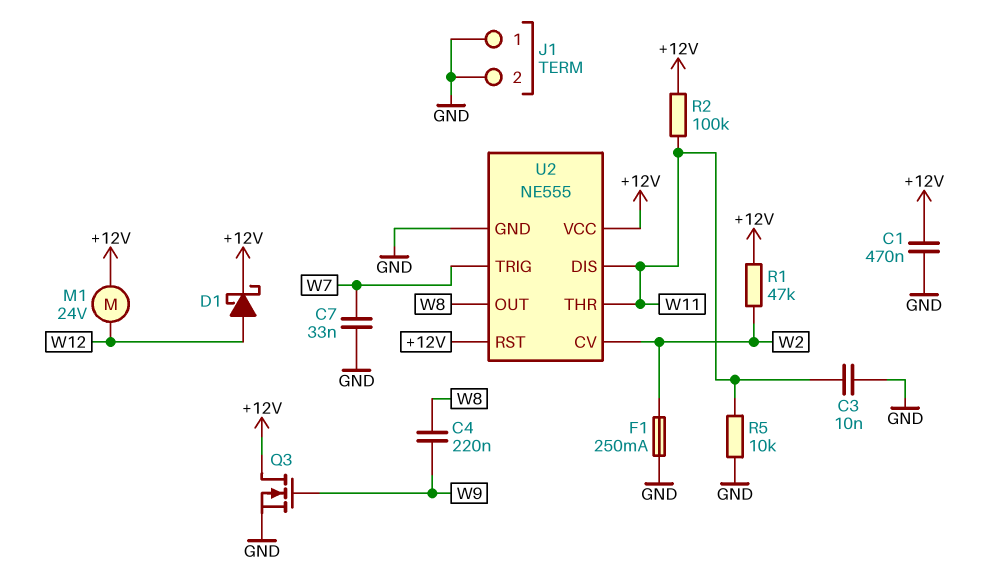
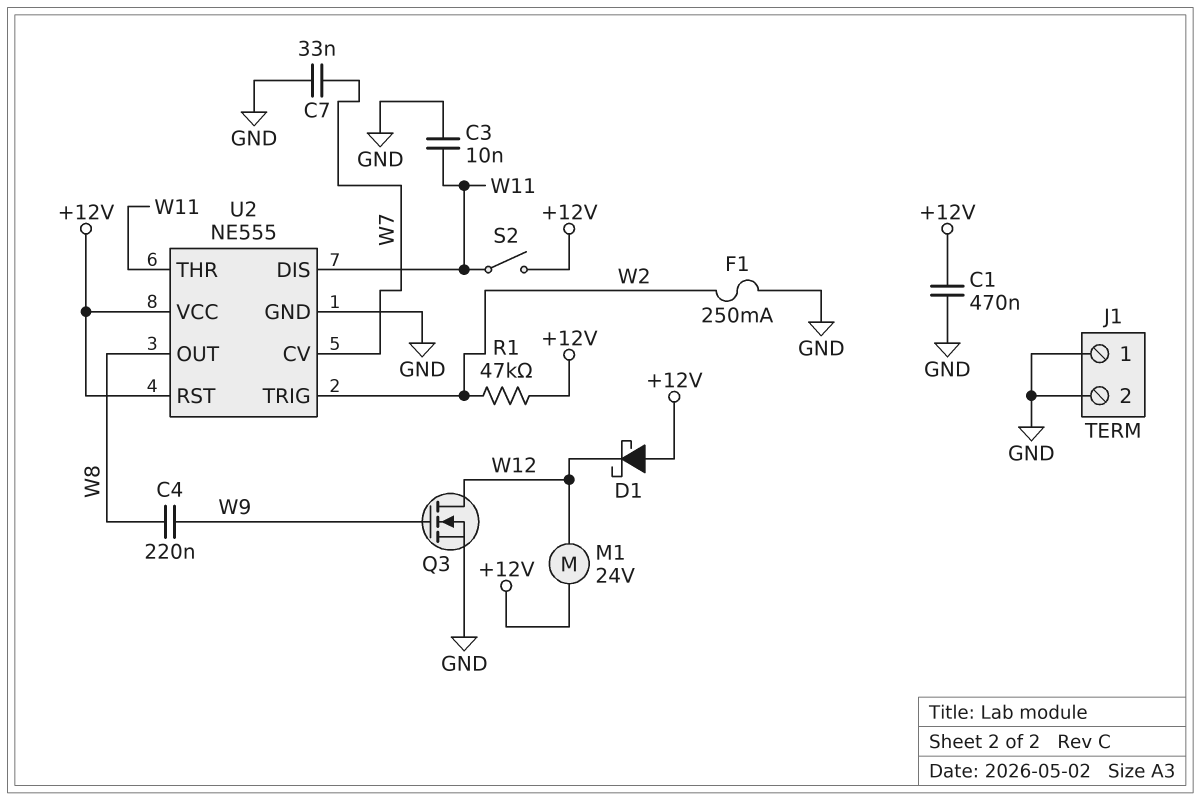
D1: schottky (A W12, K +12V) -> schottky (A +12V, K W12)
Q3: NMOS (G W9, D +12V, S GND) -> NMOS (G W9, D W12, S GND)
R2: 100k (+12V, W11) -> none
R5: 10k (GND, W11) -> none
S2: none -> switch (+12V, W11)
U2 pin CV: W2 -> W7
U2 pin TRIG: W7 -> W2

